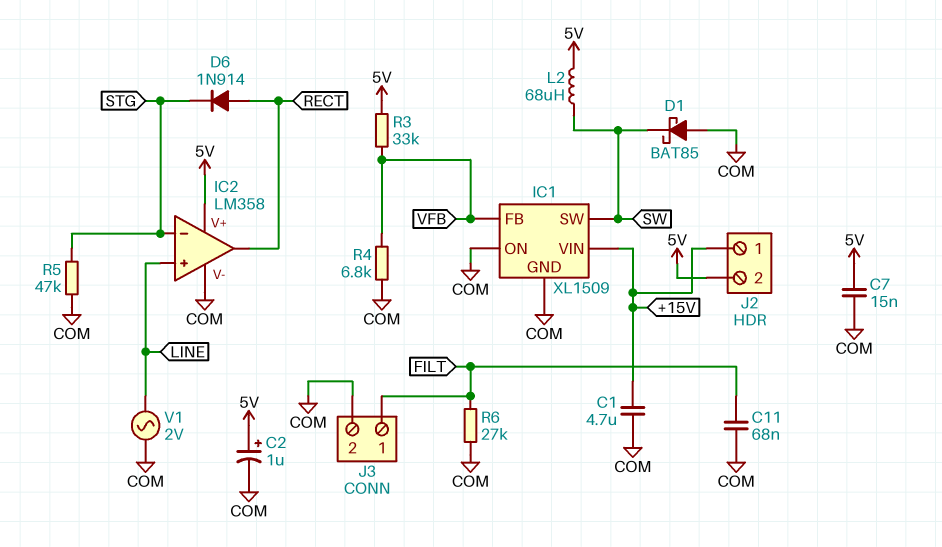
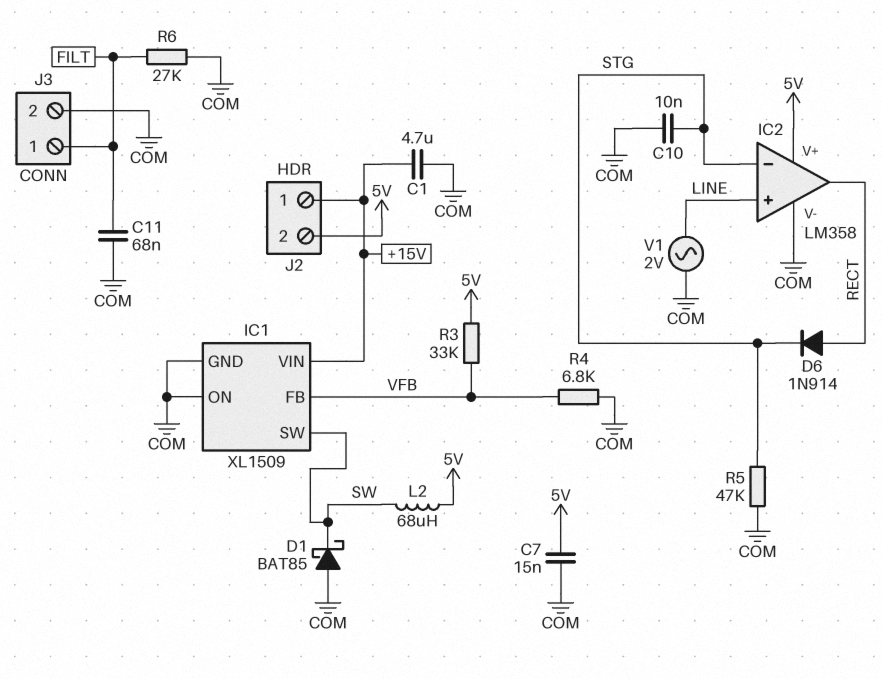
C2: 1uF (plus 5V, minus COM) -> none
C10: none -> 10nF (COM, STG)

